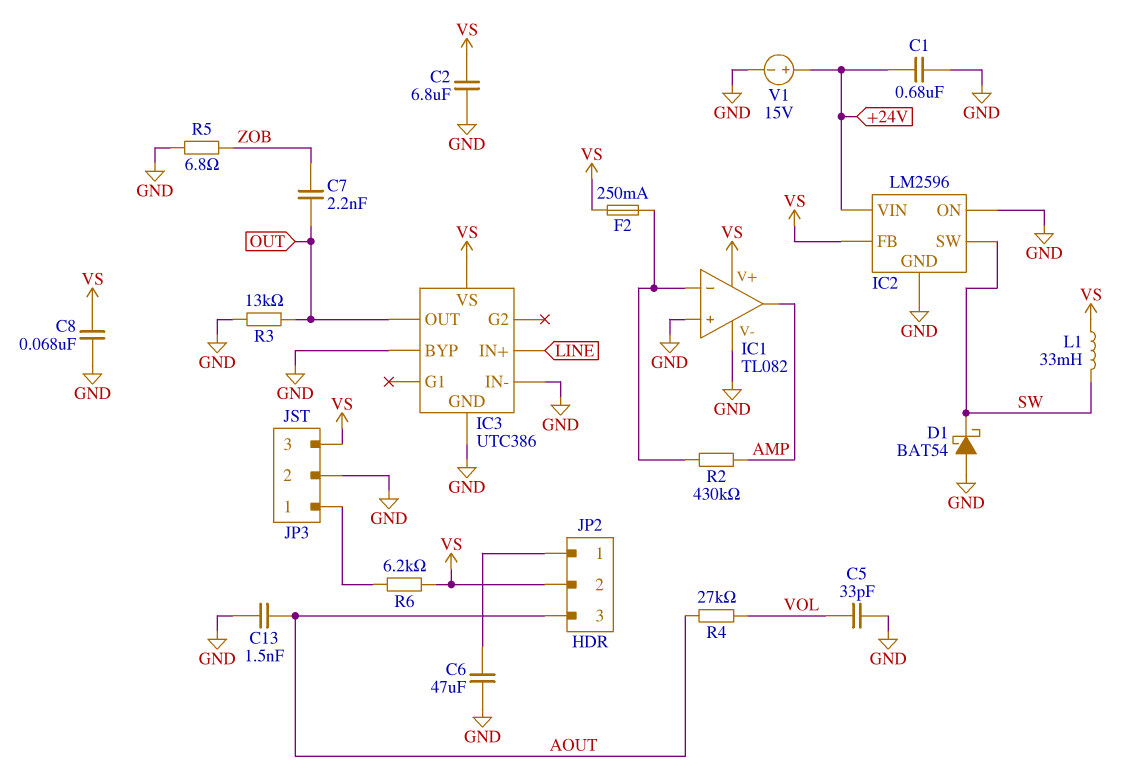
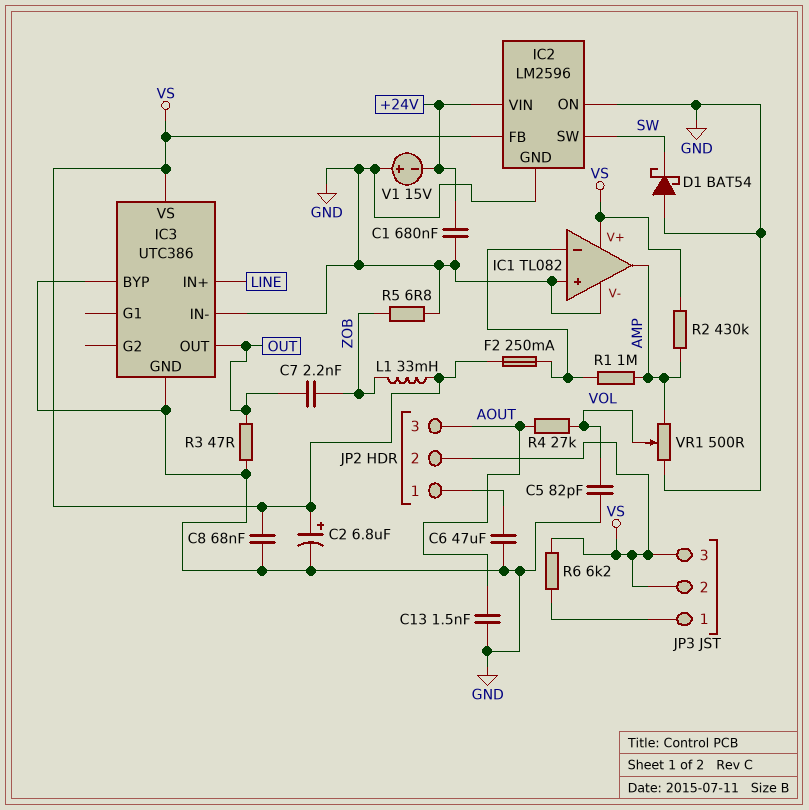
C2: 6.8uF (GND, VS) -> 6.8uF (plus VS, minus GND)
C5: 33pF (GND, VOL) -> 82pF (GND, VOL)
JP3 pin 2: GND -> VS
L1: 33mH (SW, VS) -> 33mH (VS, ZOB)
R1: none -> 1M (AMP, IC1/in-)
R2: 430k (AMP, IC1/in-) -> 430k (AMP, VS)
R3: 13k (GND, OUT) -> 47 (GND, OUT)
V1: 15V (plus +24V, minus GND) -> 15V (plus GND, minus +24V)
VR1: none -> 500 (AMP, GND, wiper VOL)

